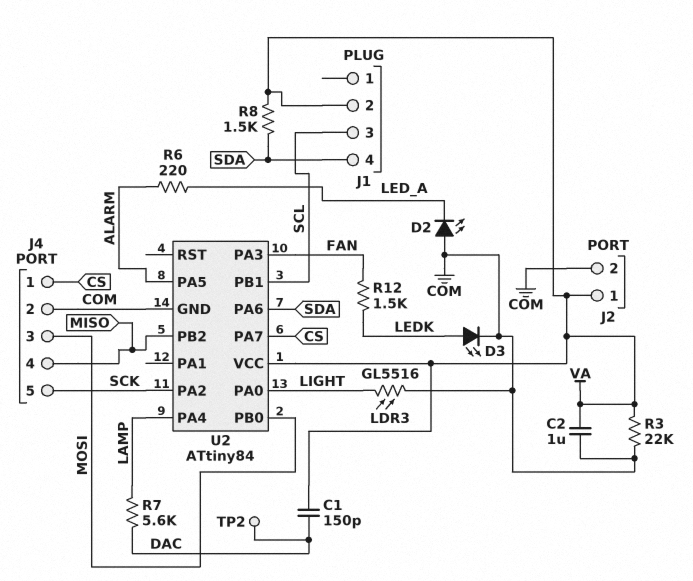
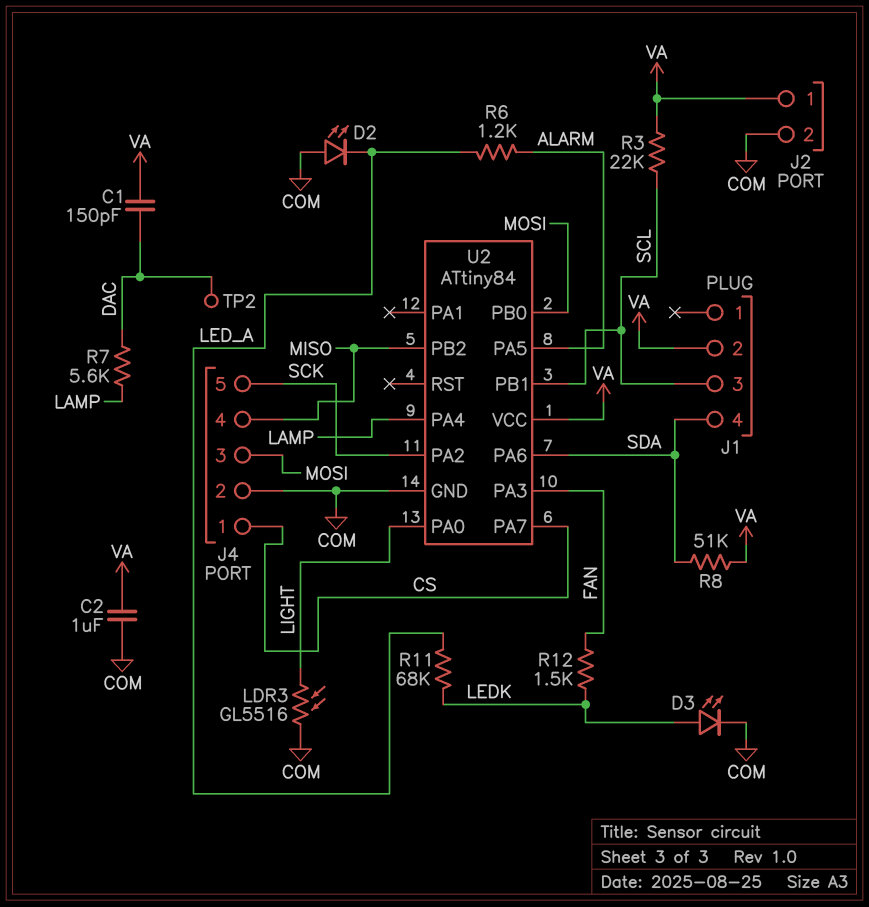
R3: 22k (COM, VA) -> 22k (SCL, VA)
R6: 220 (ALARM, LED_A) -> 1.2k (ALARM, LED_A)
R8: 1.5k (SDA, VA) -> 51k (SDA, VA)
R11: none -> 68k (LEDK, LED_A)

